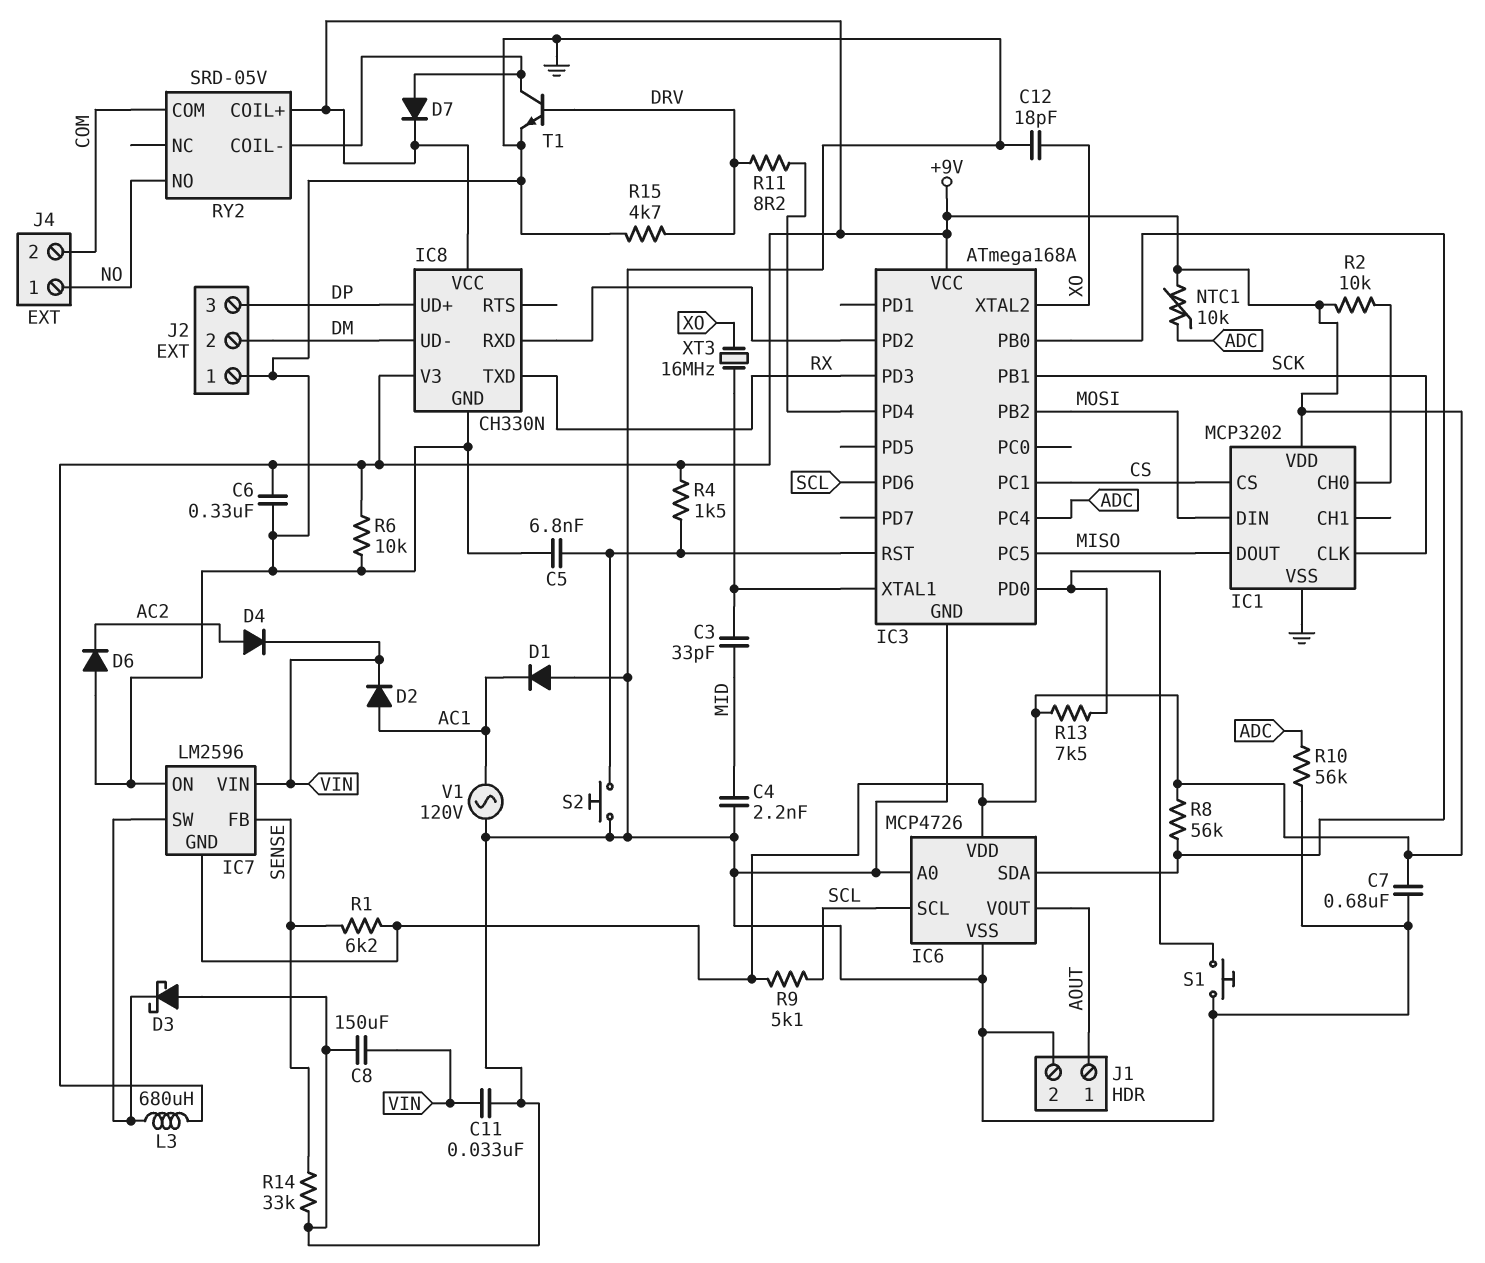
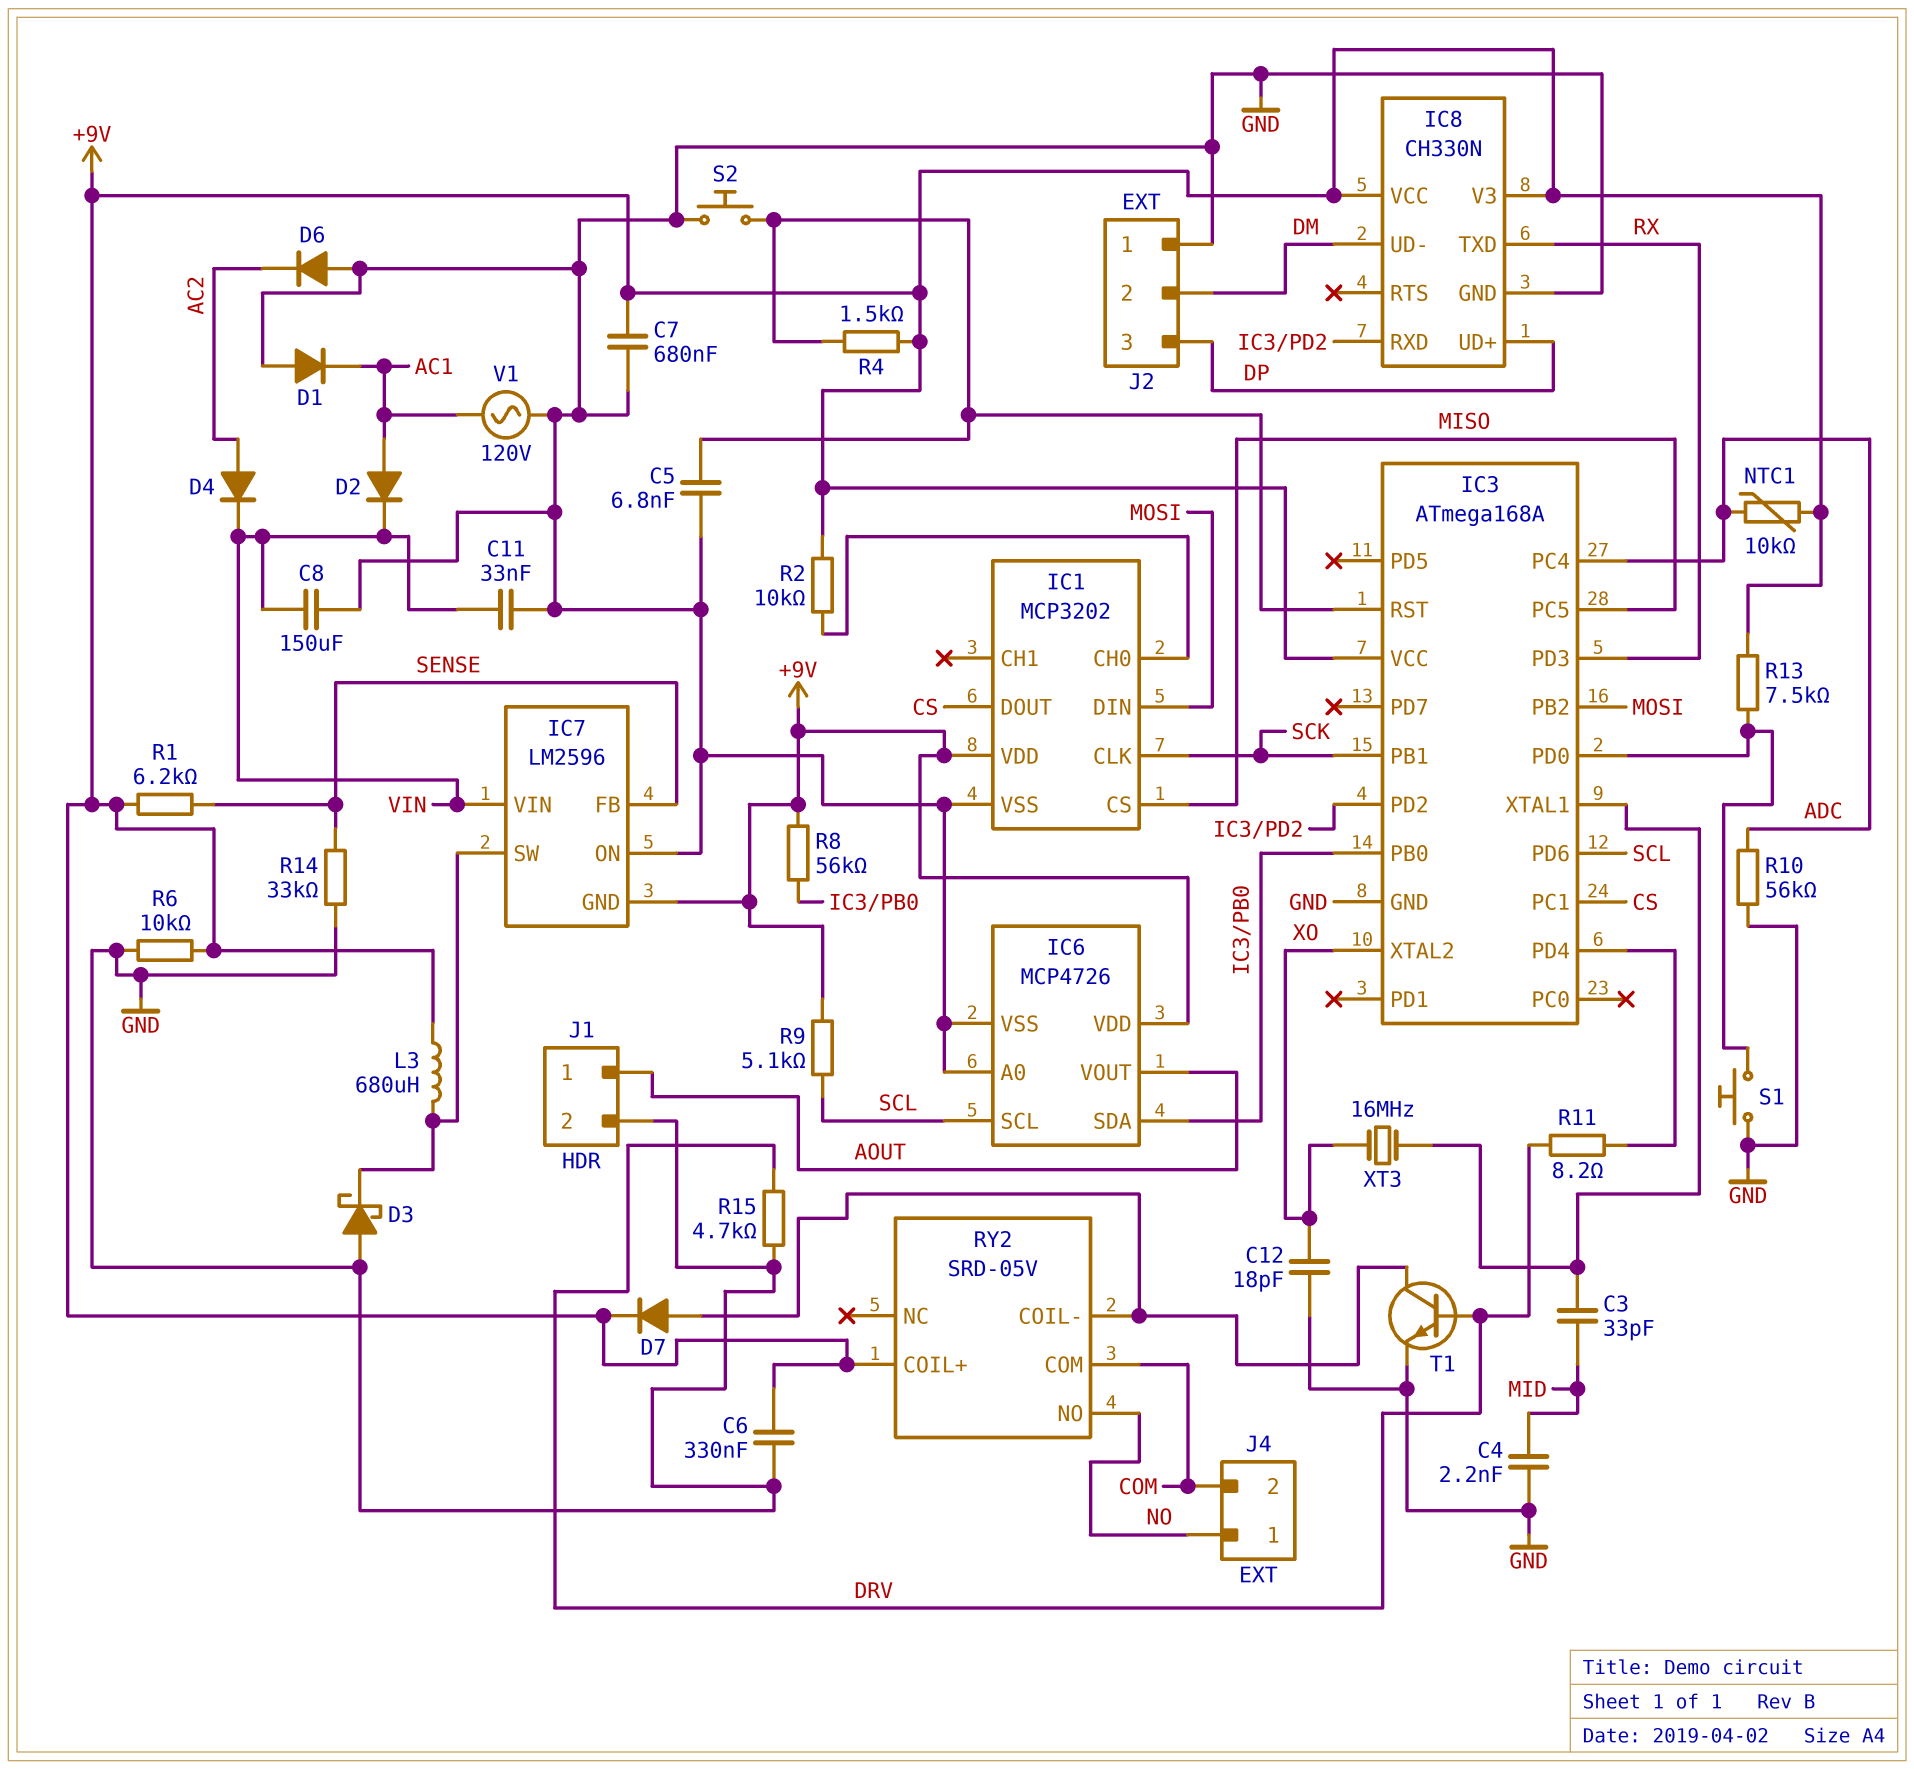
IC1 pin CS: CS -> MISO
IC1 pin DOUT: MISO -> CS

